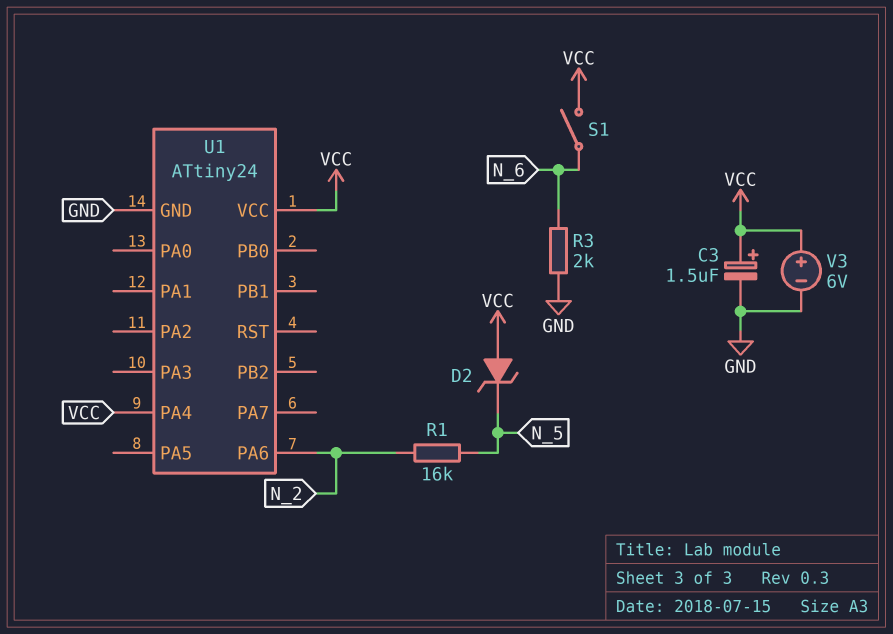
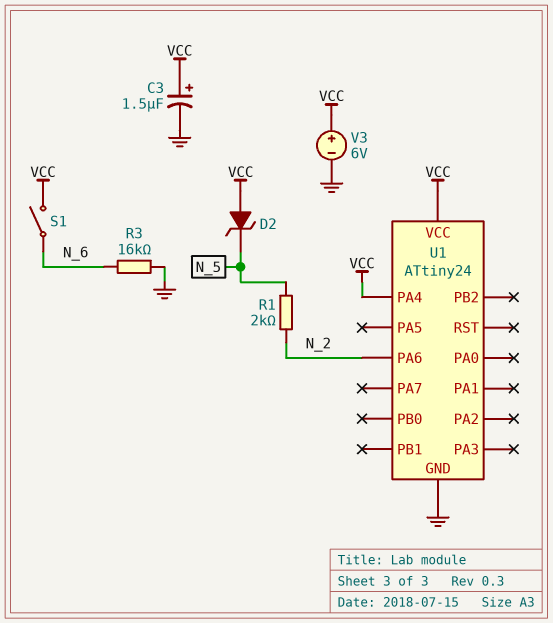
R1: 16k (N_2, N_5) -> 2k (N_2, N_5)
R3: 2k (GND, N_6) -> 16k (GND, N_6)

